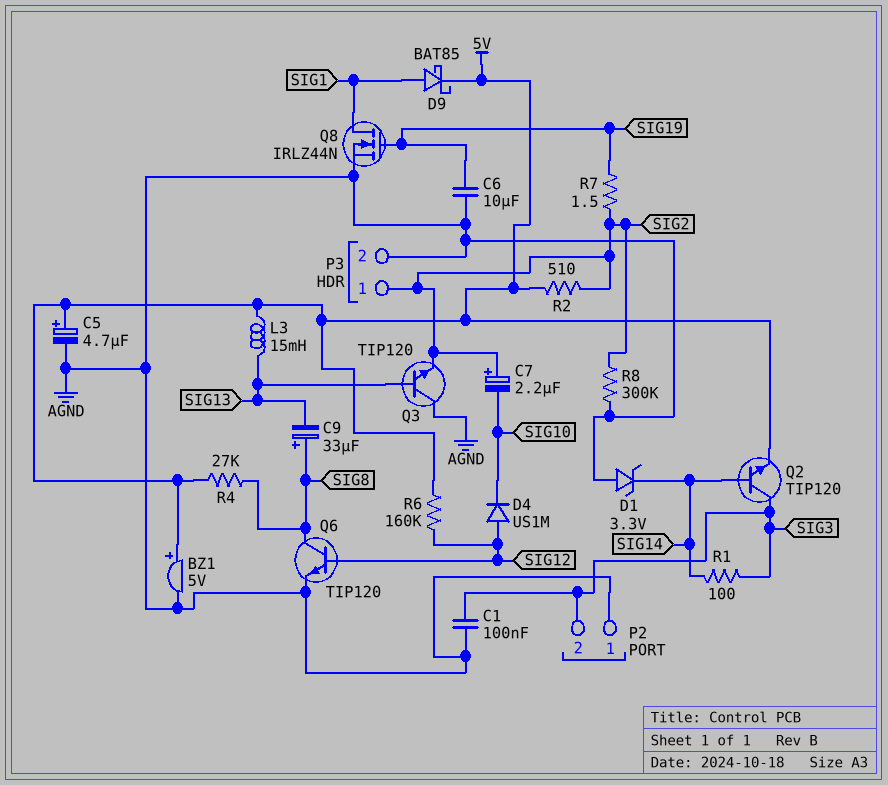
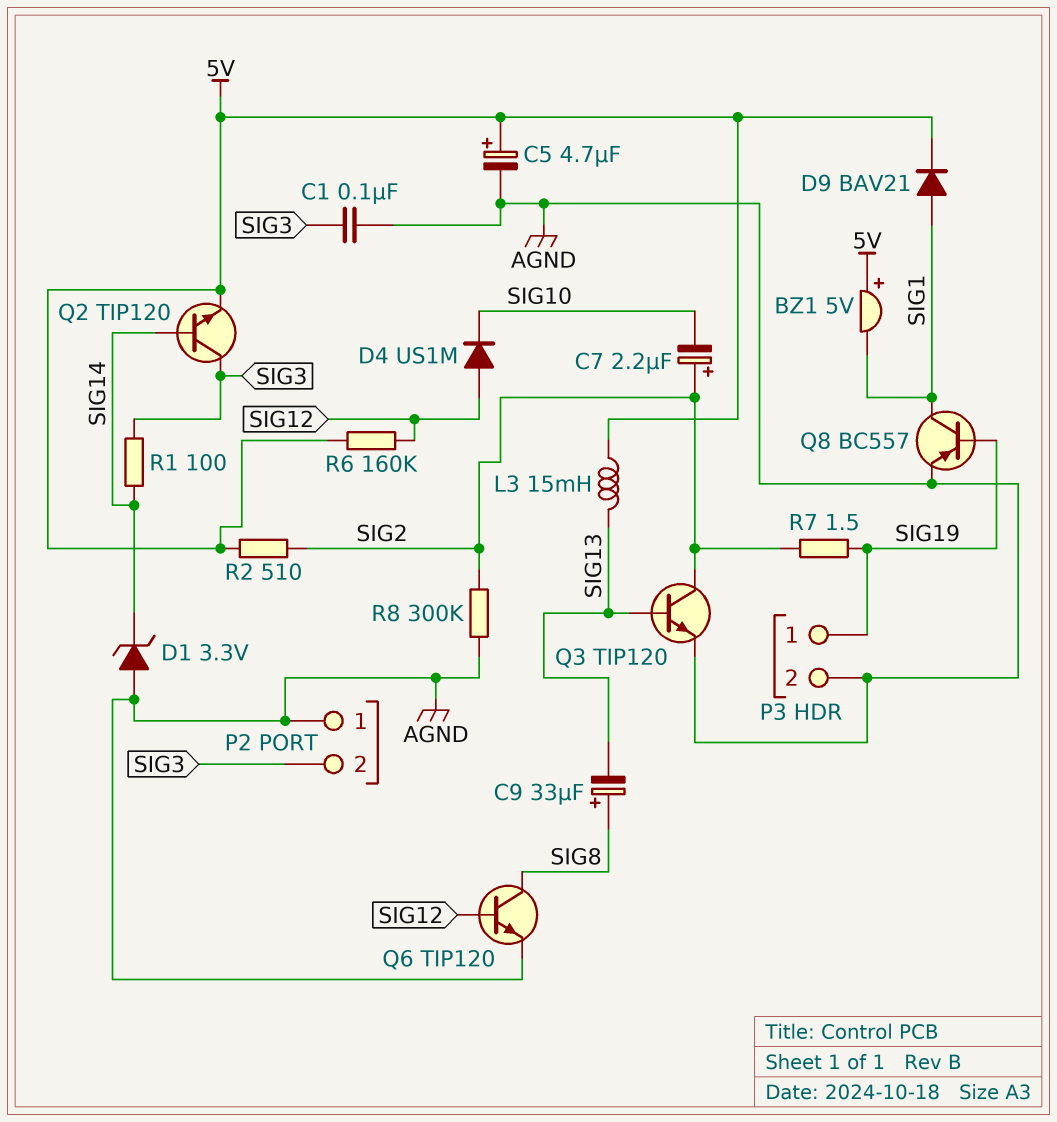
BZ1: buzzer 5V (plus 5V, minus AGND) -> buzzer 5V (plus 5V, minus SIG1)
C6: 10uF (AGND, SIG19) -> none
D9: schottky BAT85 (A SIG1, K 5V) -> diode BAV21 (A SIG1, K 5V)
P3 pin 1: SIG2 -> SIG19
Q3: NPN TIP120 (B SIG13, C AGND, E SIG2) -> NPN TIP120 (B SIG13, C SIG2, E AGND)
Q8: NMOS IRLZ44N (G SIG19, D SIG1, S AGND) -> PNP BC557 (B SIG19, C SIG1, E AGND)
R4: 27k (5V, SIG8) -> none

